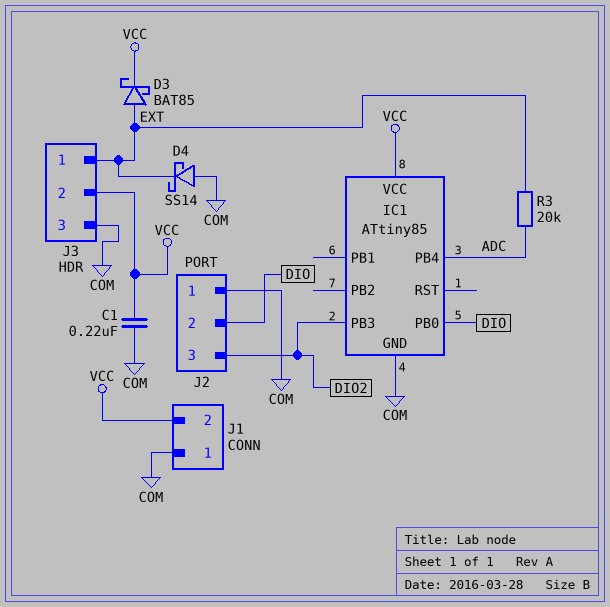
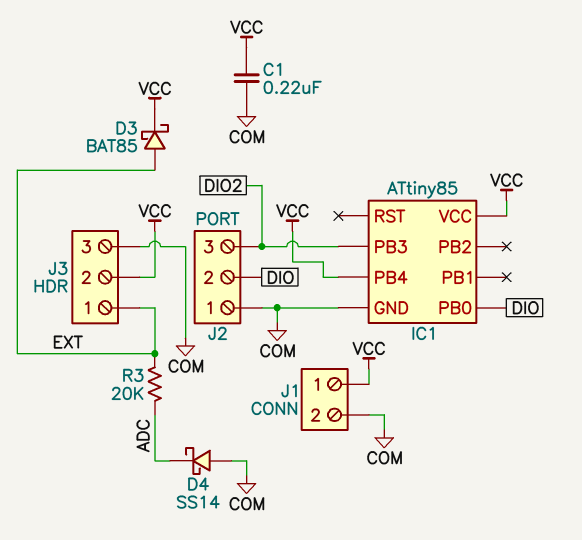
D4: schottky SS14 (A COM, K EXT) -> schottky SS14 (A COM, K ADC)
IC1 pin PB4: ADC -> VCC
J1 pin 1: COM -> VCC
J1 pin 2: VCC -> COM

